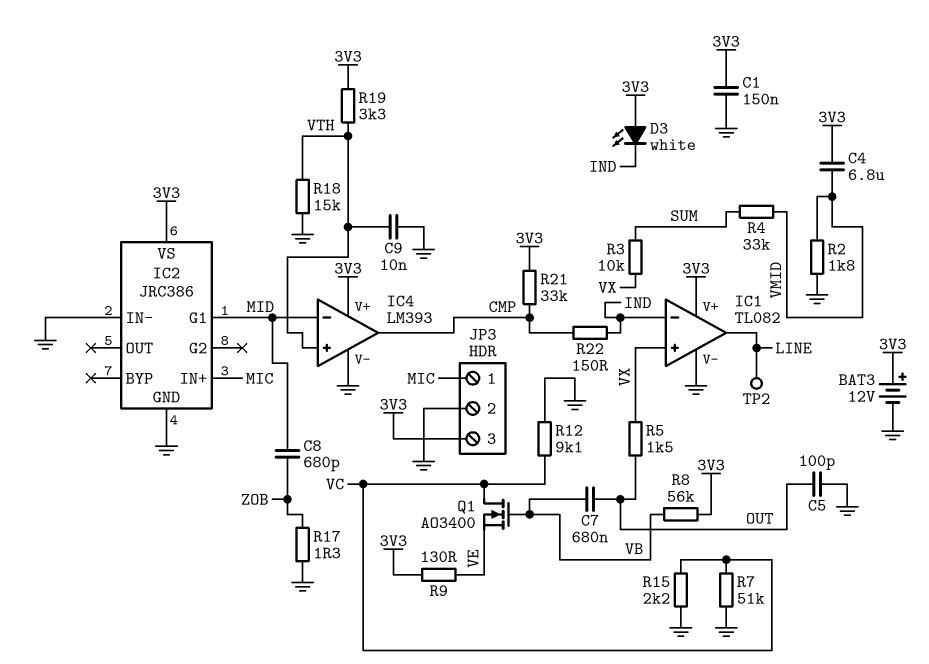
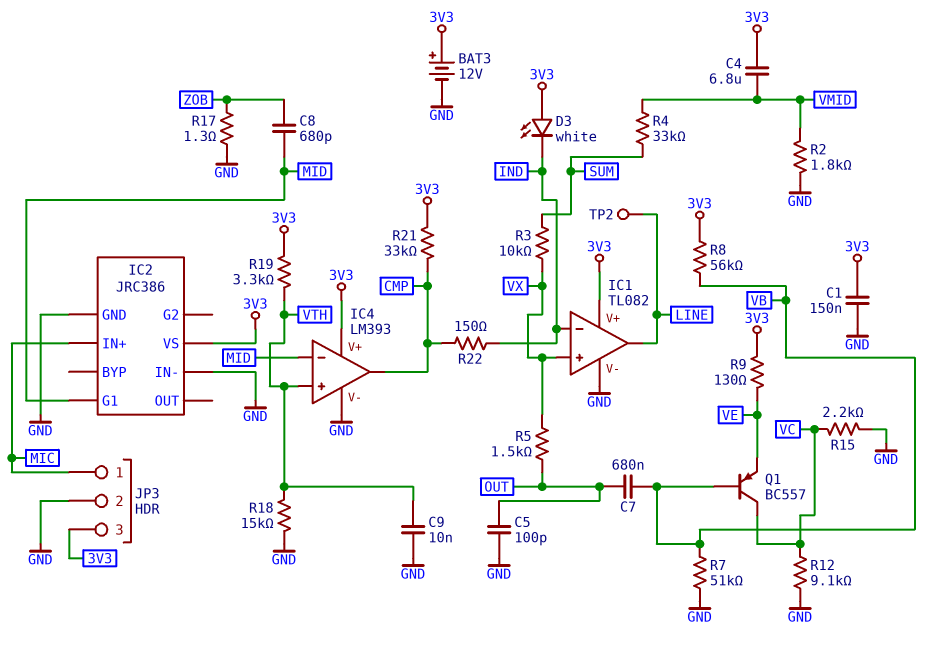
Q1: NMOS AO3400 (G VB, D VC, S VE) -> PNP BC557 (B VB, C VC, E VE)
R7: 51k (GND, VC) -> 51k (GND, VB)

